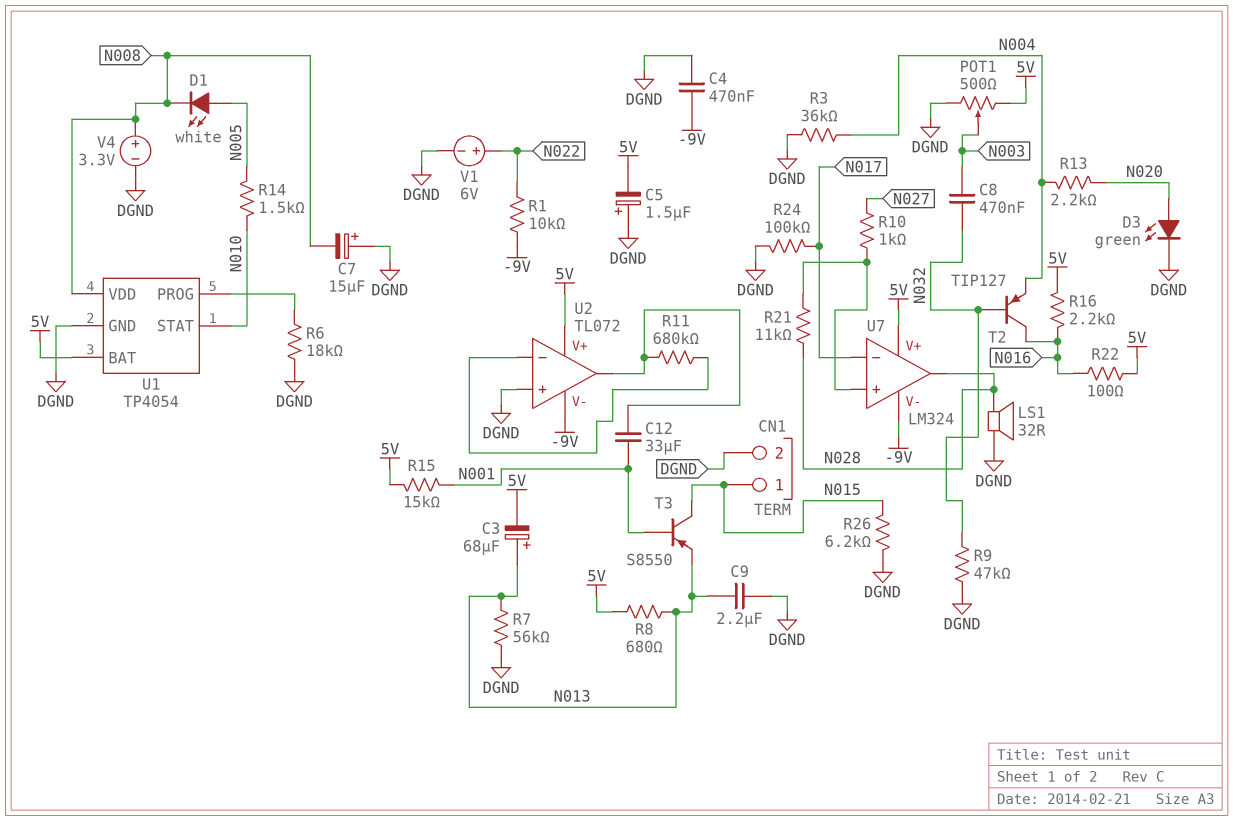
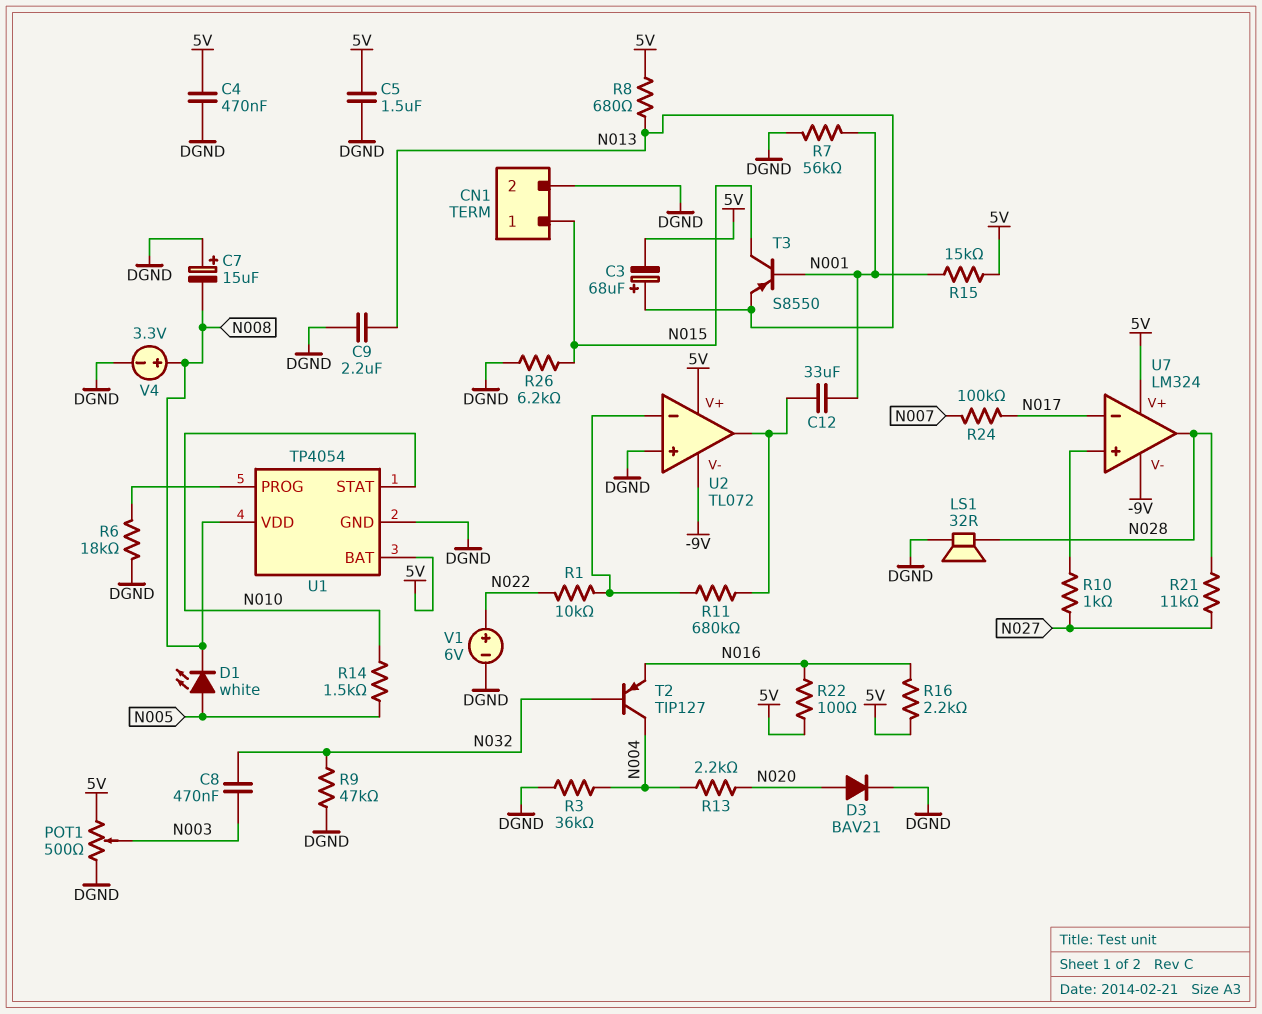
C4: 470nF (-9V, DGND) -> 470nF (5V, DGND)
C5: 1.5uF (plus DGND, minus 5V) -> 1.5uF (5V, DGND)
D3: LED green (A N020, K DGND) -> diode BAV21 (A N020, K DGND)
R1: 10k (-9V, N022) -> 10k (N022, U2/in-)
R7: 56k (DGND, N013) -> 56k (DGND, N001)
R21: 11k (N028, U7/in+) -> 11k (N027, N028)
R24: 100k (DGND, N017) -> 100k (N007, N017)
T2: PNP TIP127 (B N032, C N016, E N004) -> PNP TIP127 (B N032, C N004, E N016)

